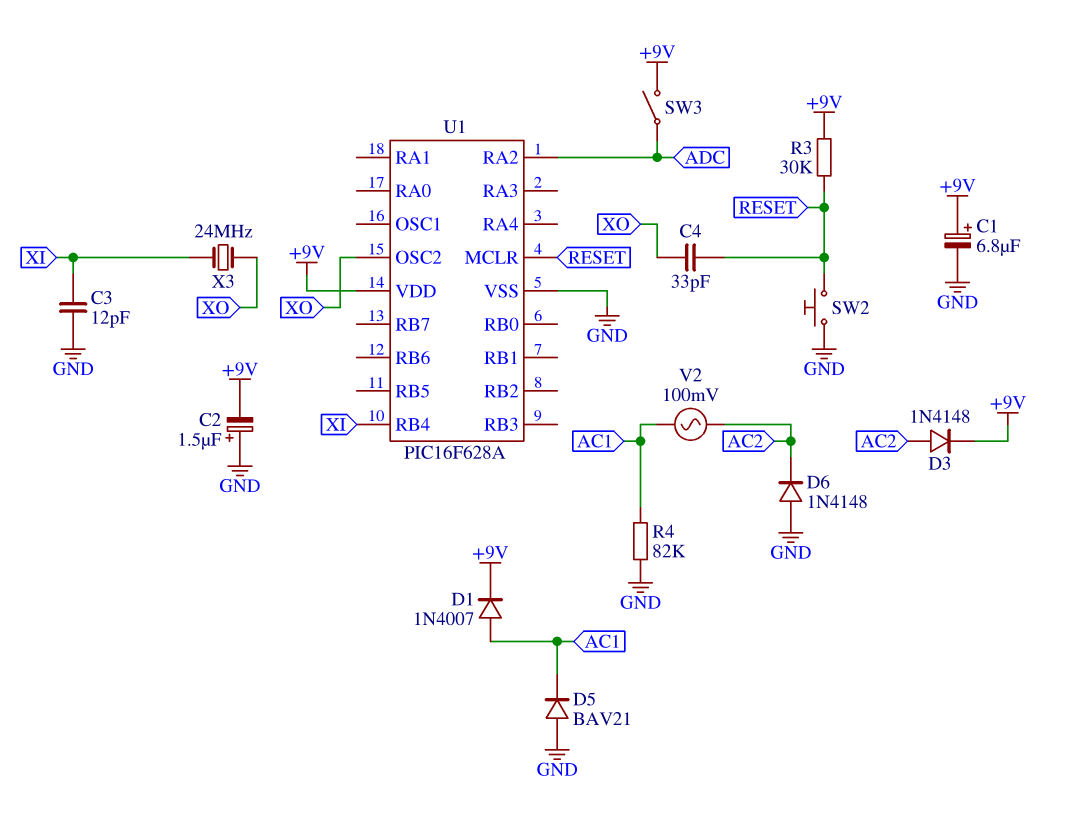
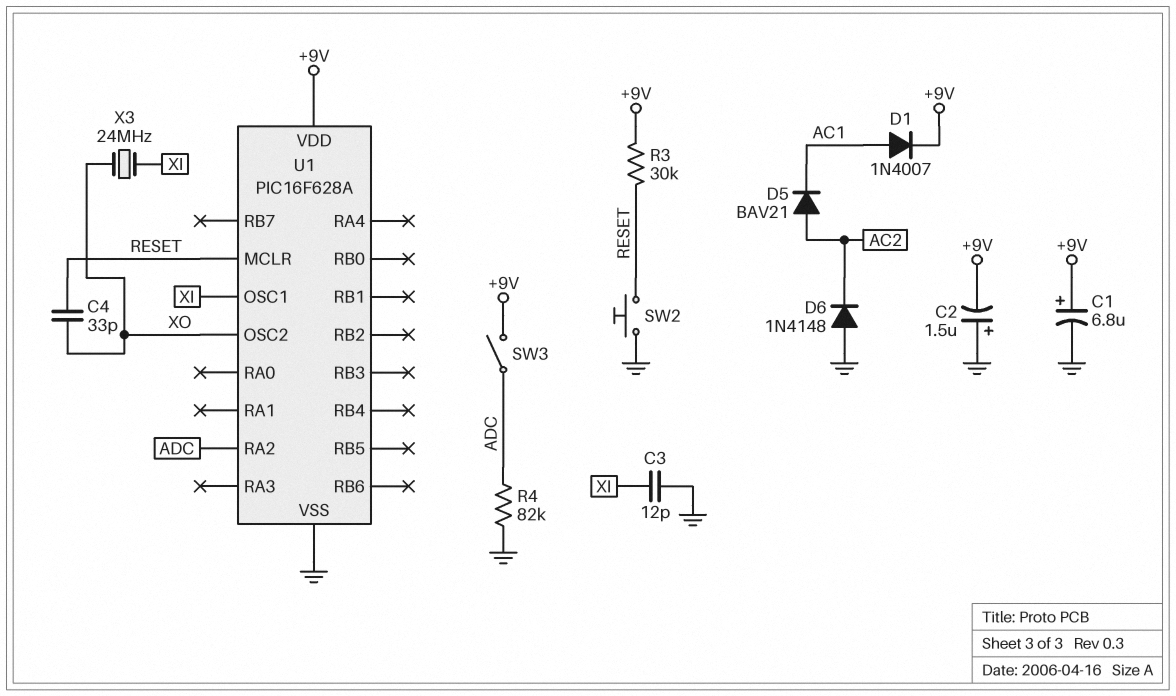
D3: diode 1N4148 (A AC2, K +9V) -> none
D5: diode BAV21 (A GND, K AC1) -> diode BAV21 (A AC2, K AC1)
R4: 82k (AC1, GND) -> 82k (ADC, GND)
U1 pin OSC1: none -> XI
U1 pin RB4: XI -> none
V2: AC 100mV (AC1, AC2) -> none

